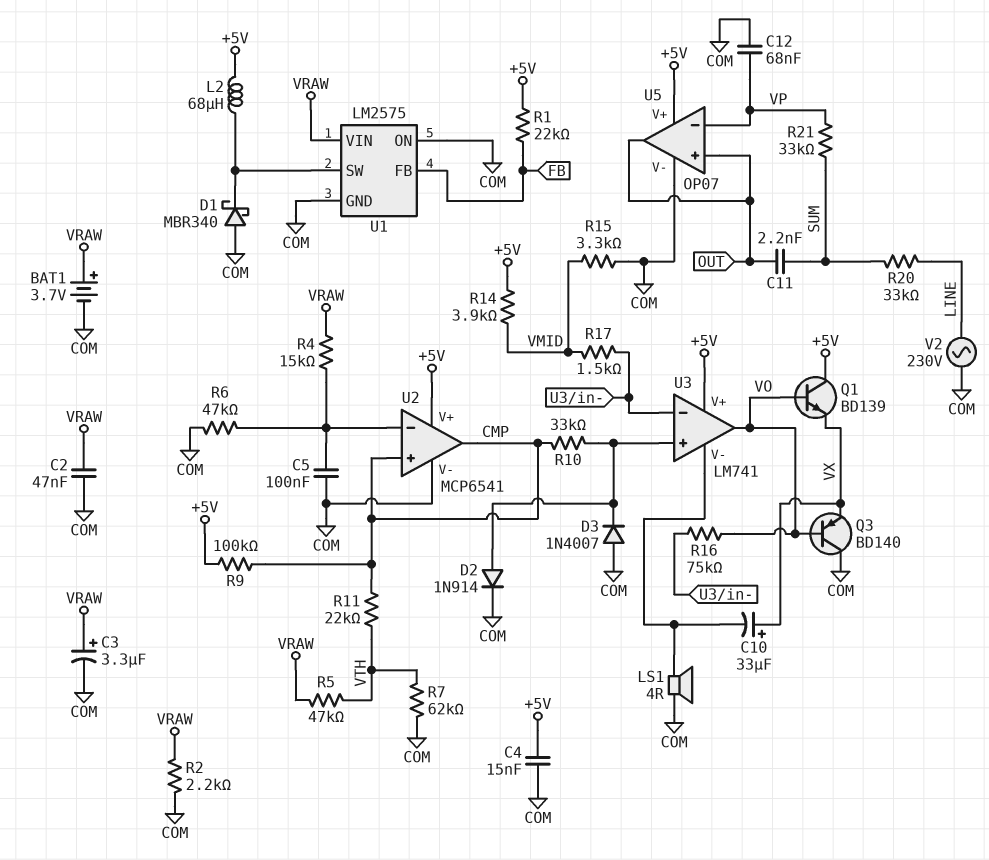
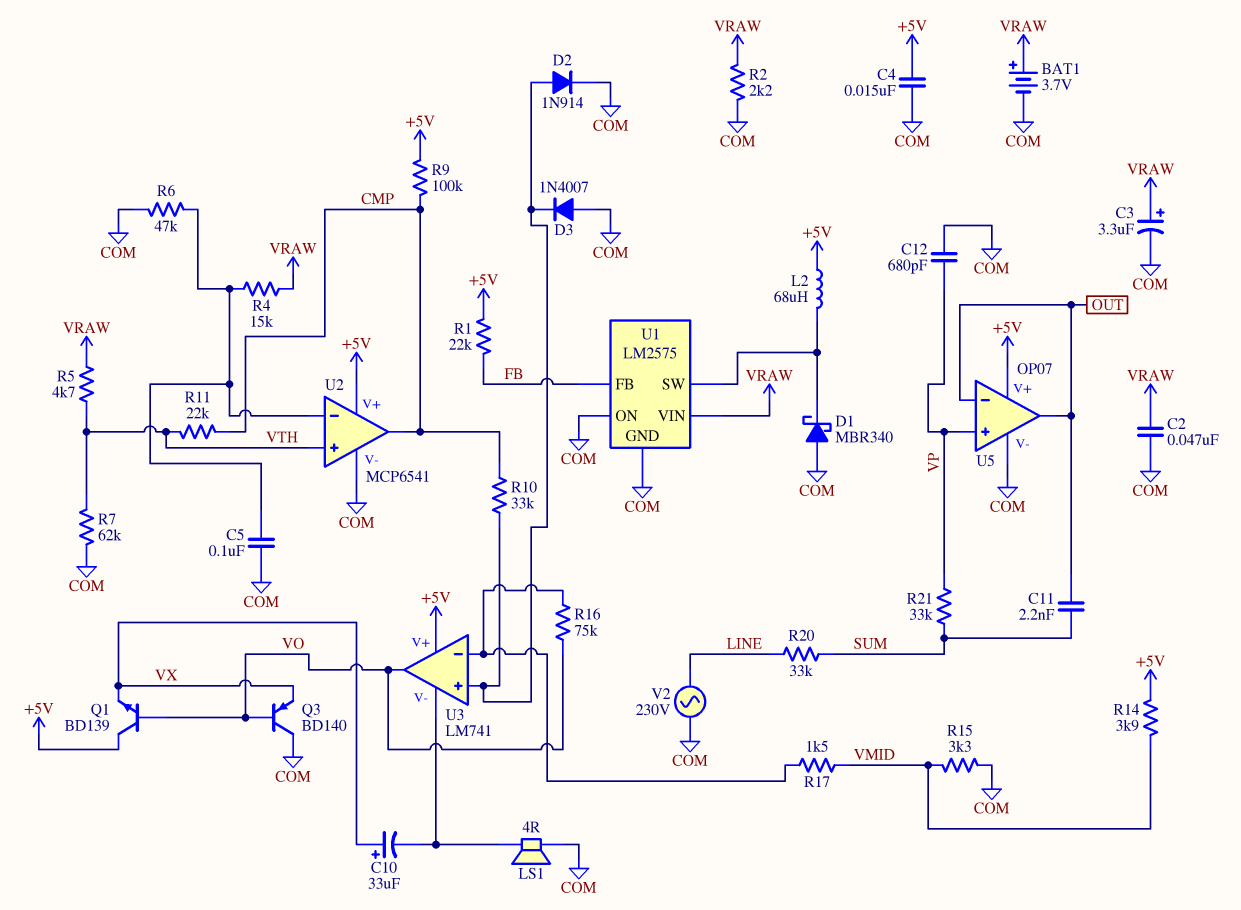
C12: 68nF (COM, VP) -> 680pF (COM, VP)
R5: 47k (VRAW, VTH) -> 4.7k (VRAW, VTH)
U2 pin in+: CMP -> VTH
U5 pin in+: OUT -> VP
U5 pin in-: VP -> OUT

